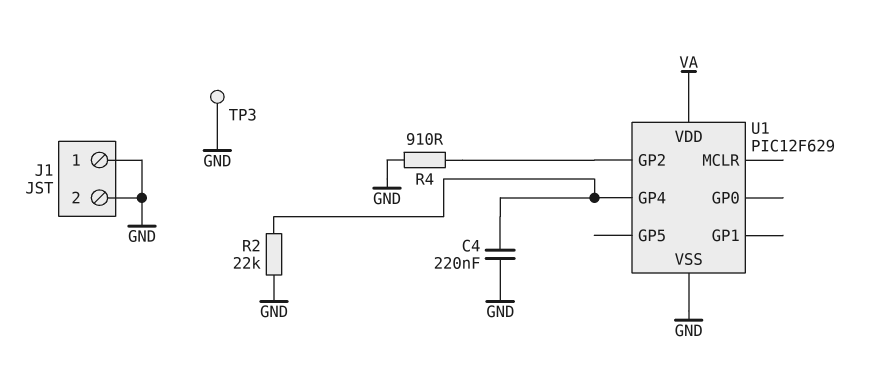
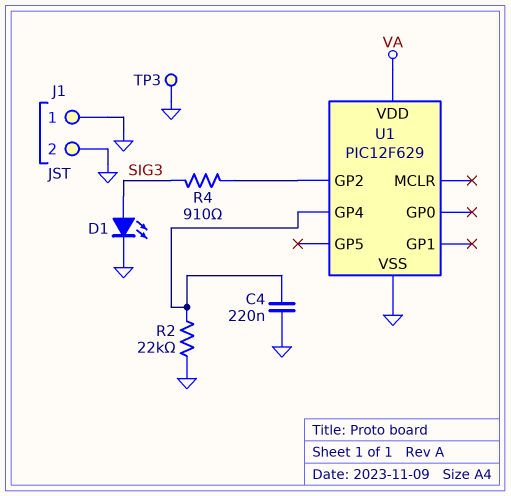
D1: none -> LED (A SIG3, K GND)
R4: 910 (GND, U1/GP2) -> 910 (SIG3, U1/GP2)

